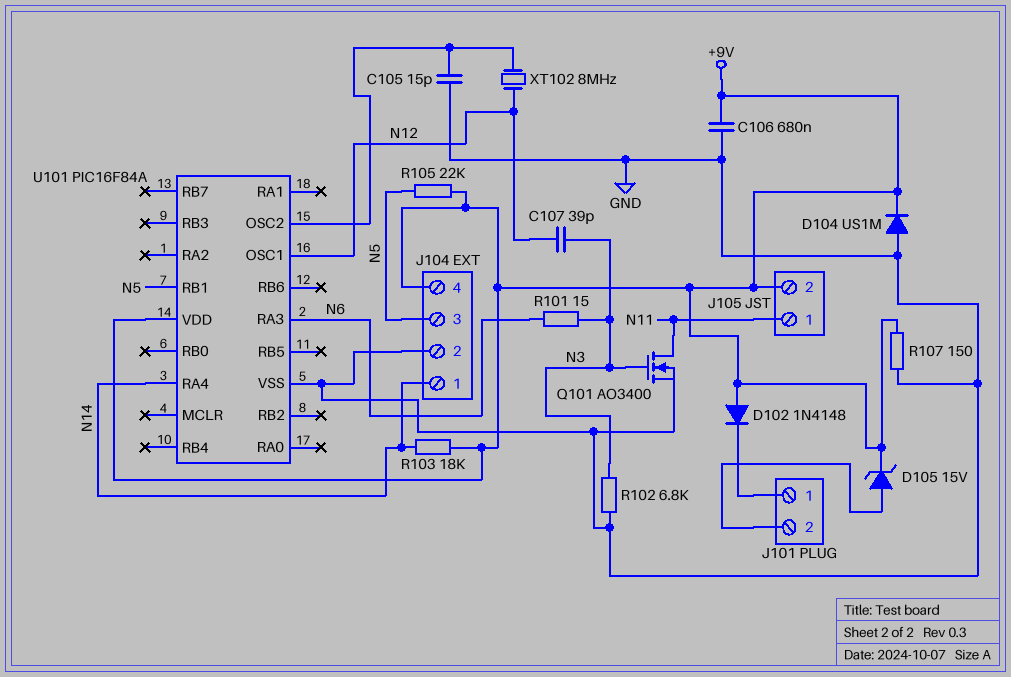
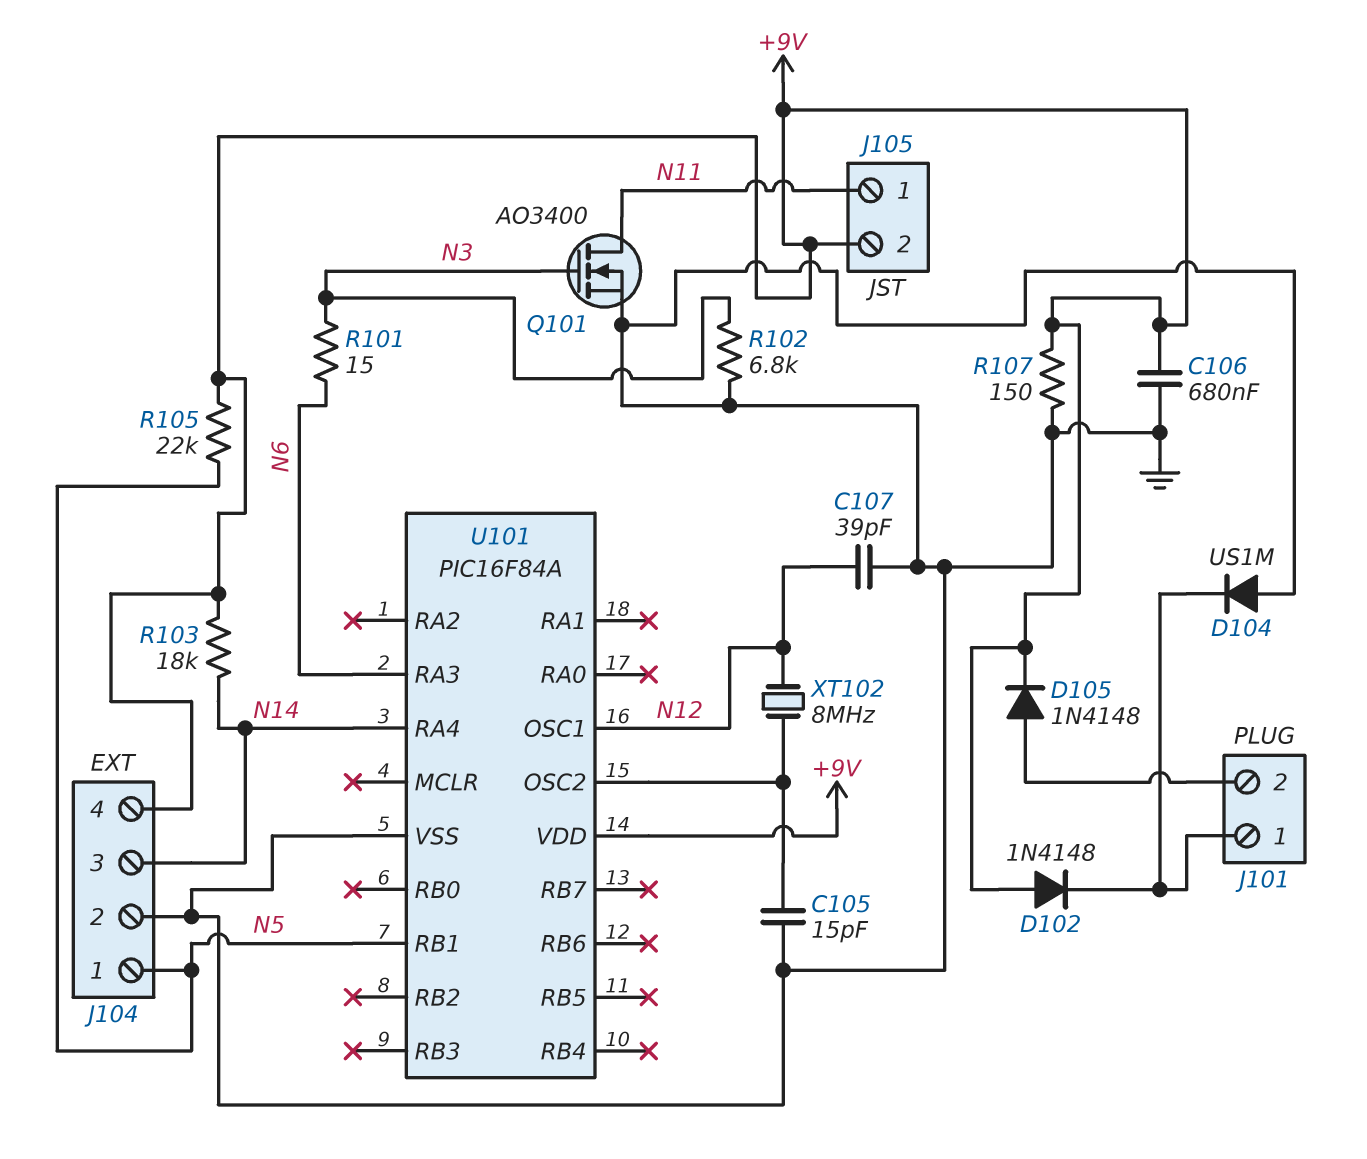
C107: 39pF (N3, N12) -> 39pF (GND, N12)
D104: diode US1M (A GND, K +9V) -> diode US1M (A GND, K J101/1)
D105: zener 15V (A J101/2, K +9V) -> diode 1N4148 (A J101/2, K +9V)
J104 pin 1: N14 -> N5
J104 pin 3: N5 -> N14

